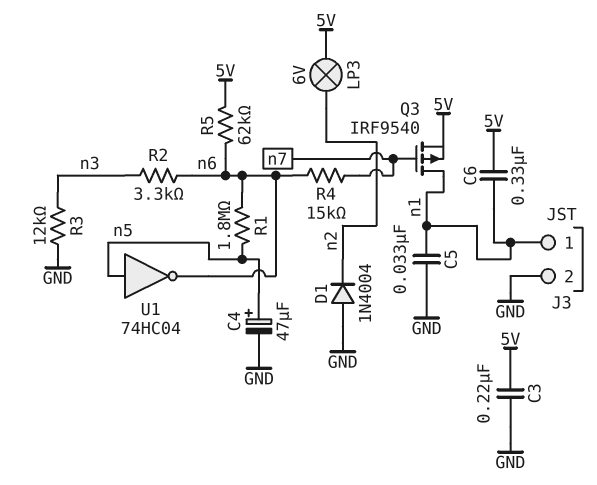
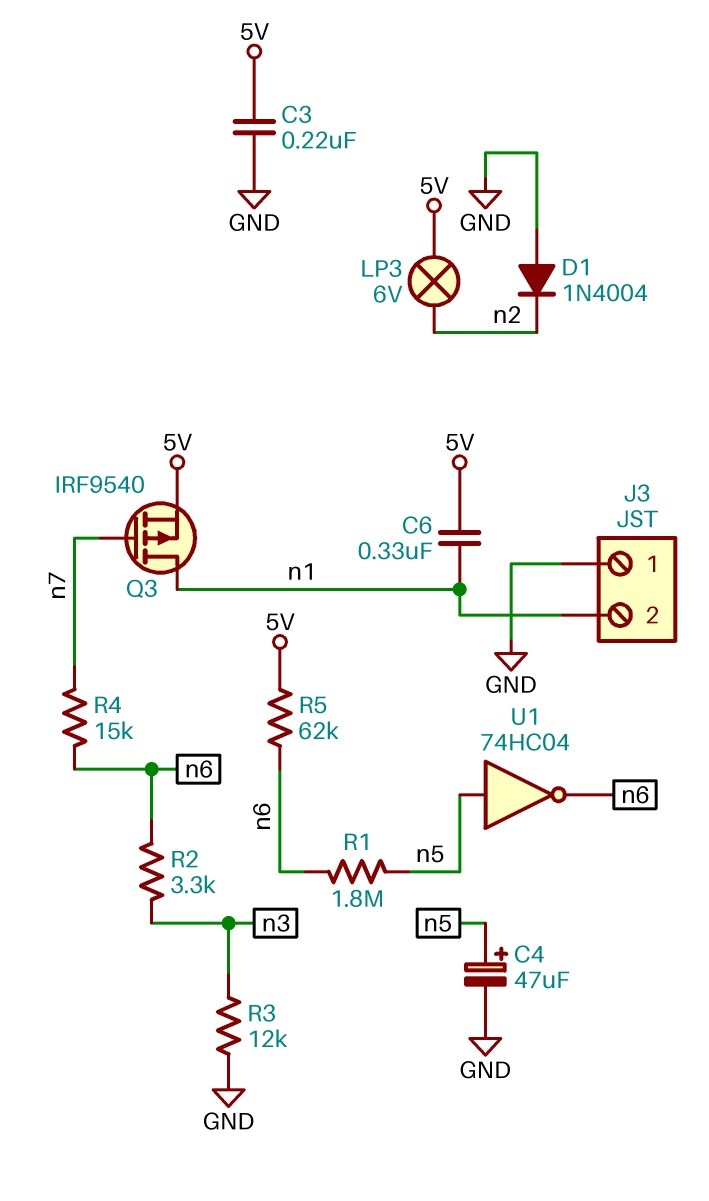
C5: 33nF (GND, n1) -> none
J3 pin 1: n1 -> GND
J3 pin 2: GND -> n1

